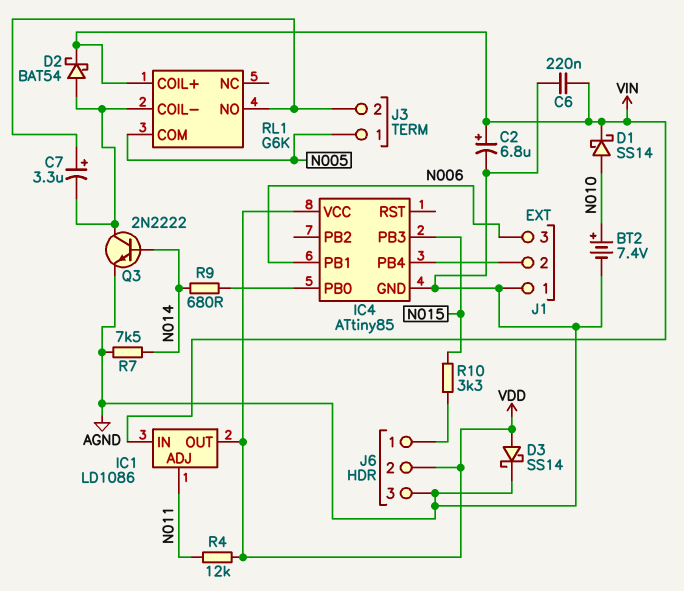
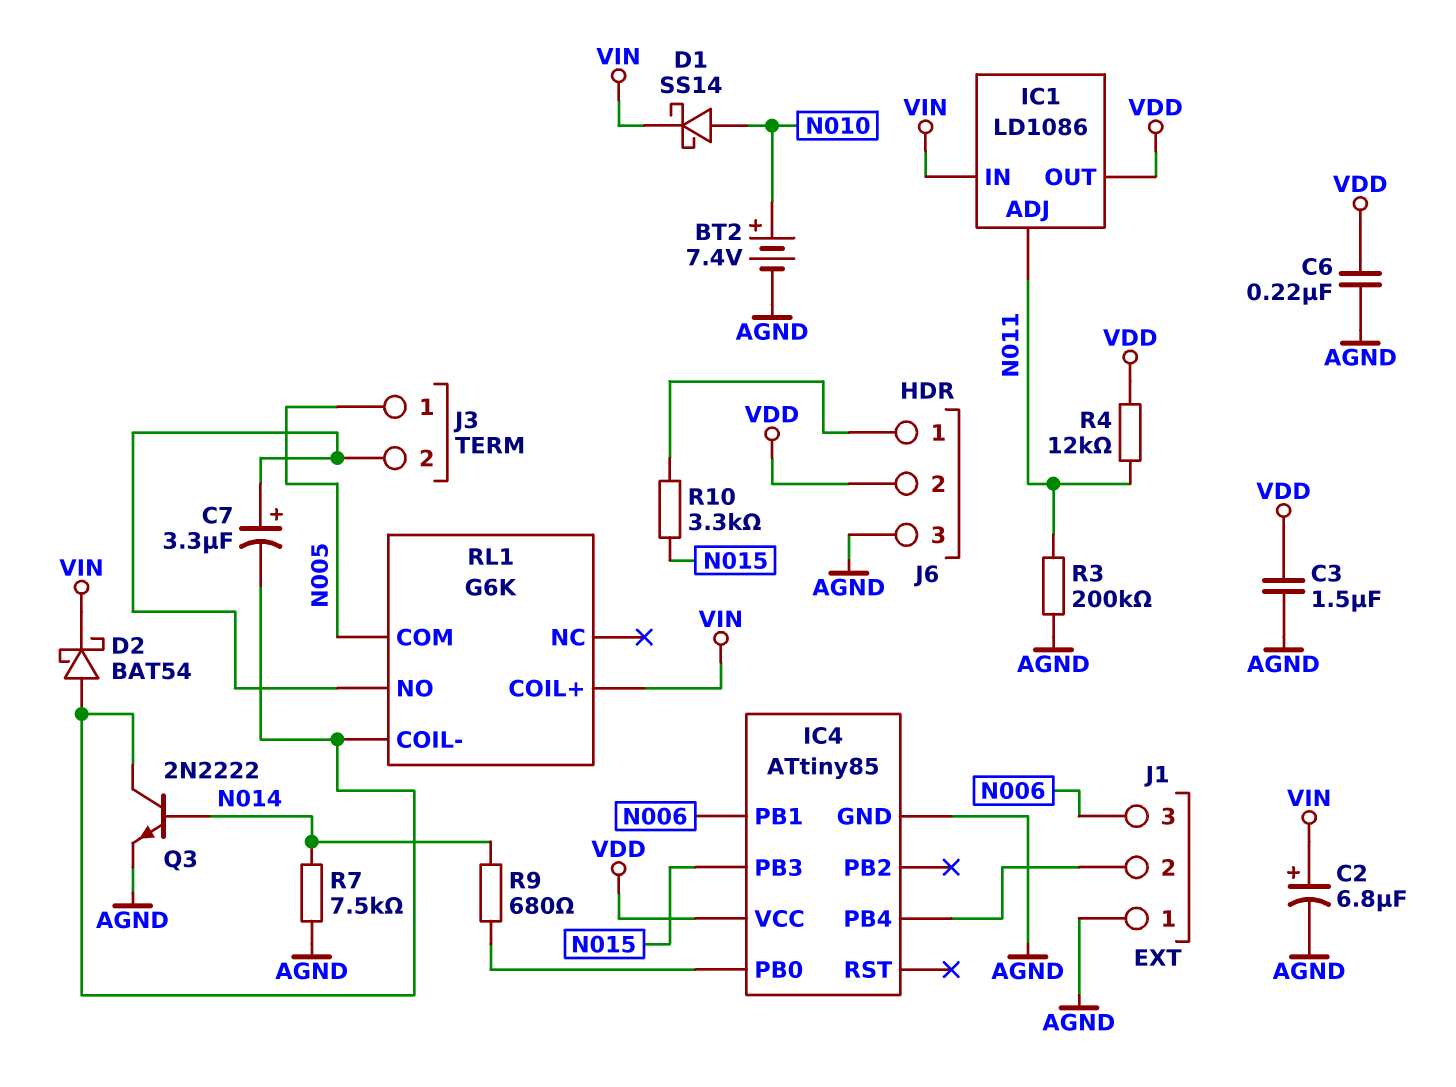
C3: none -> 1.5uF (AGND, VDD)
C6: 220nF (AGND, VIN) -> 220nF (AGND, VDD)
D3: schottky SS14 (A VDD, K AGND) -> none
R3: none -> 200k (AGND, N011)

